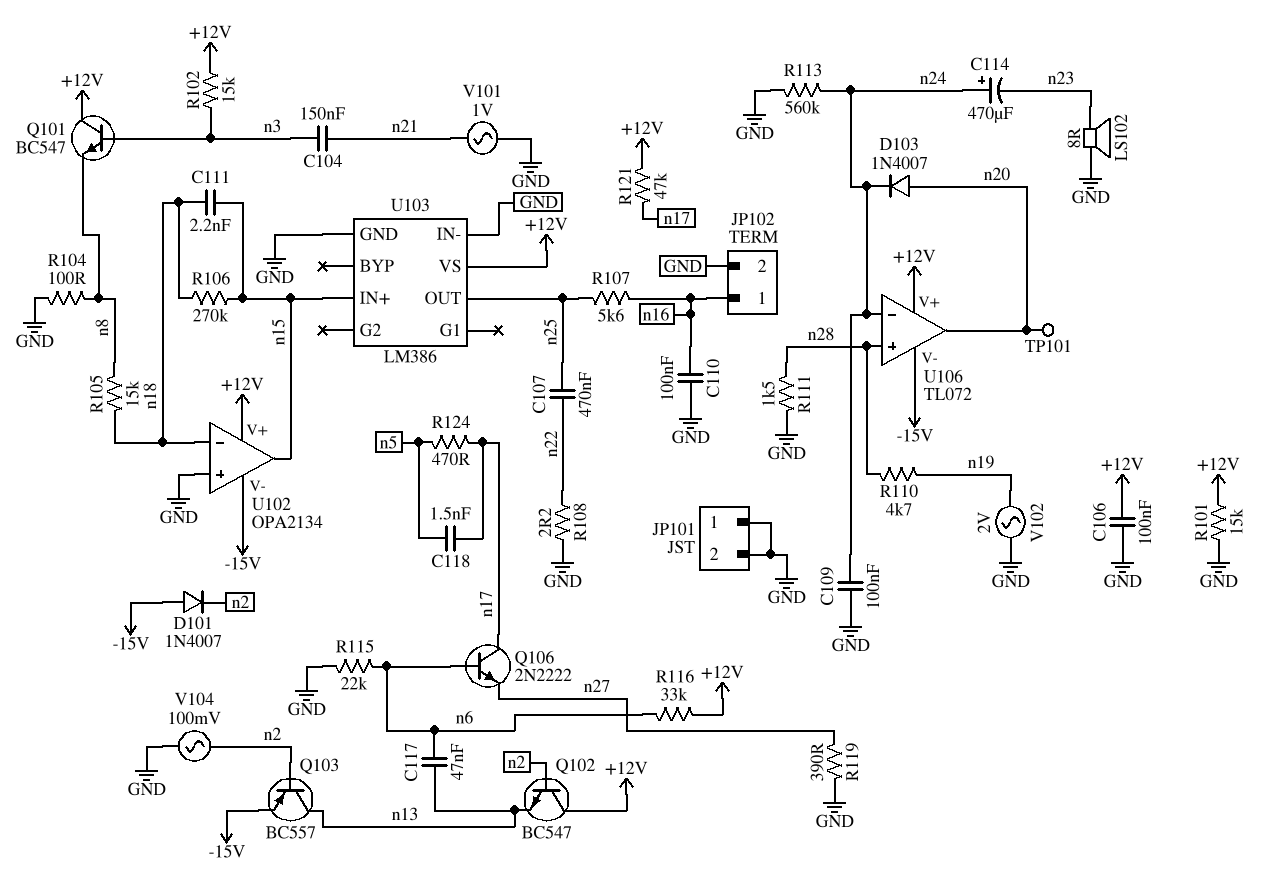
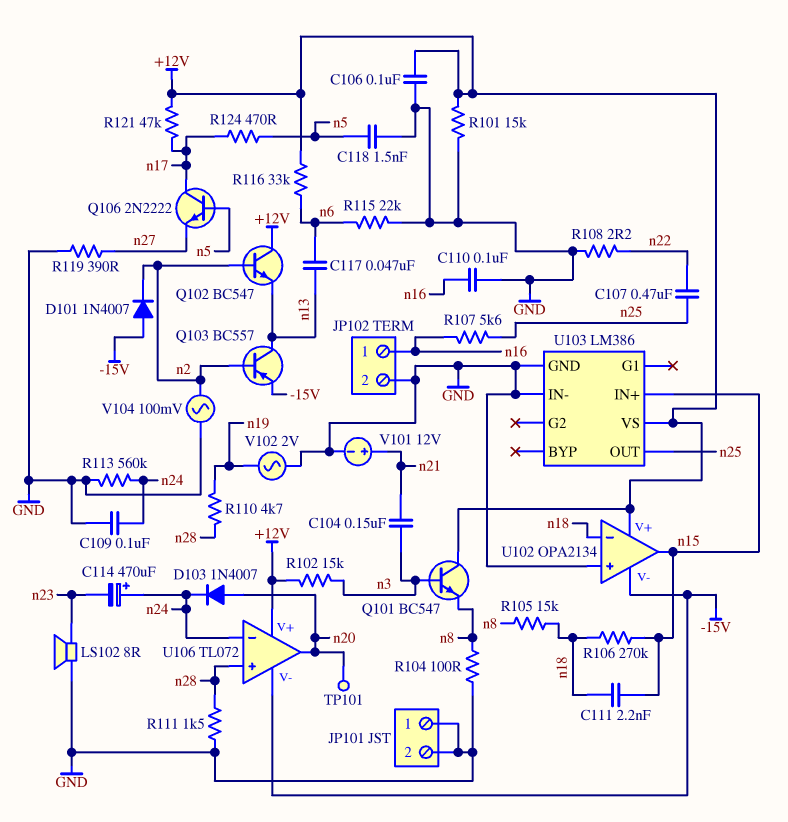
C118: 1.5nF (n5, n17) -> 1.5nF (GND, n5)
Q106: NPN 2N2222 (B n6, C n17, E n27) -> NPN 2N2222 (B n5, C n17, E n27)
V101: AC 1V (GND, n21) -> 12V (plus n21, minus GND)

